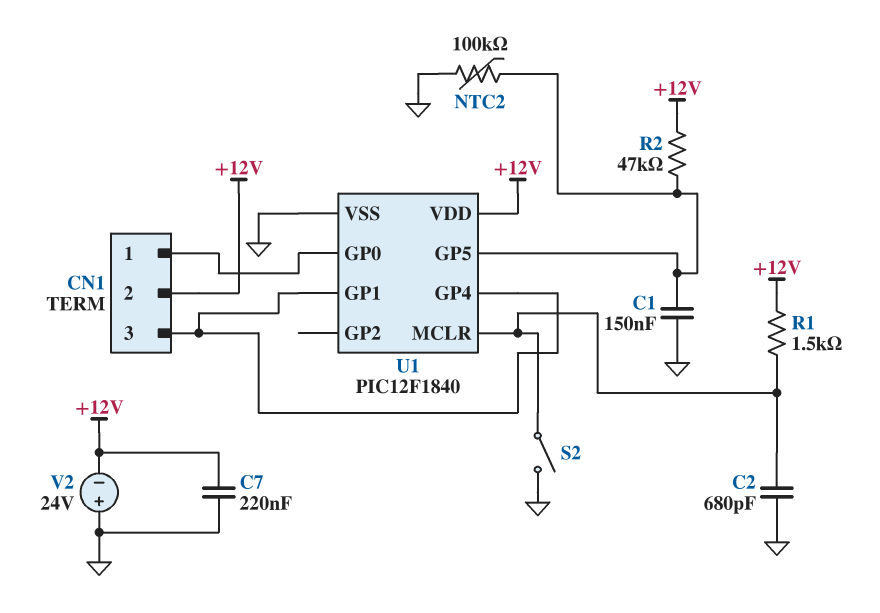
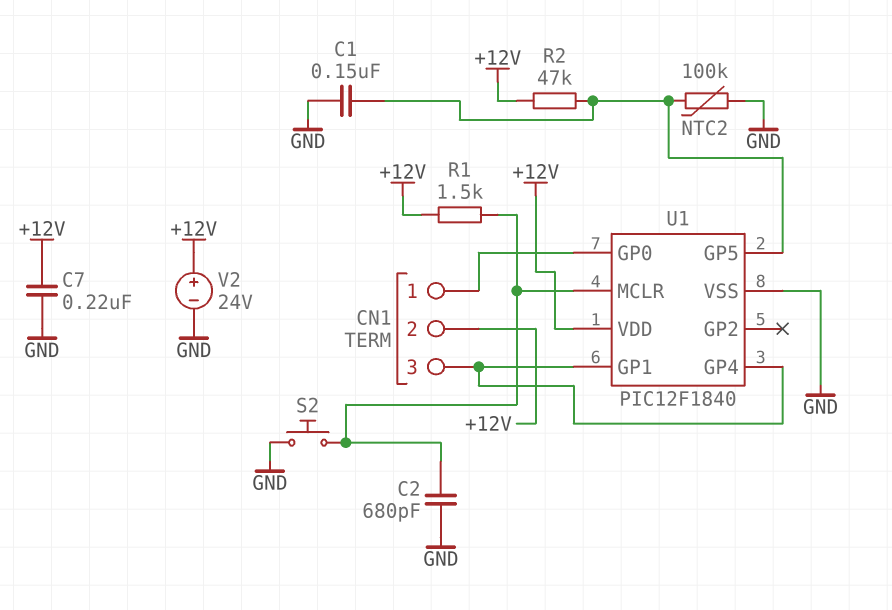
S2: switch (GND, U1/MCLR) -> button (GND, U1/MCLR)
V2: 24V (plus GND, minus +12V) -> 24V (plus +12V, minus GND)

